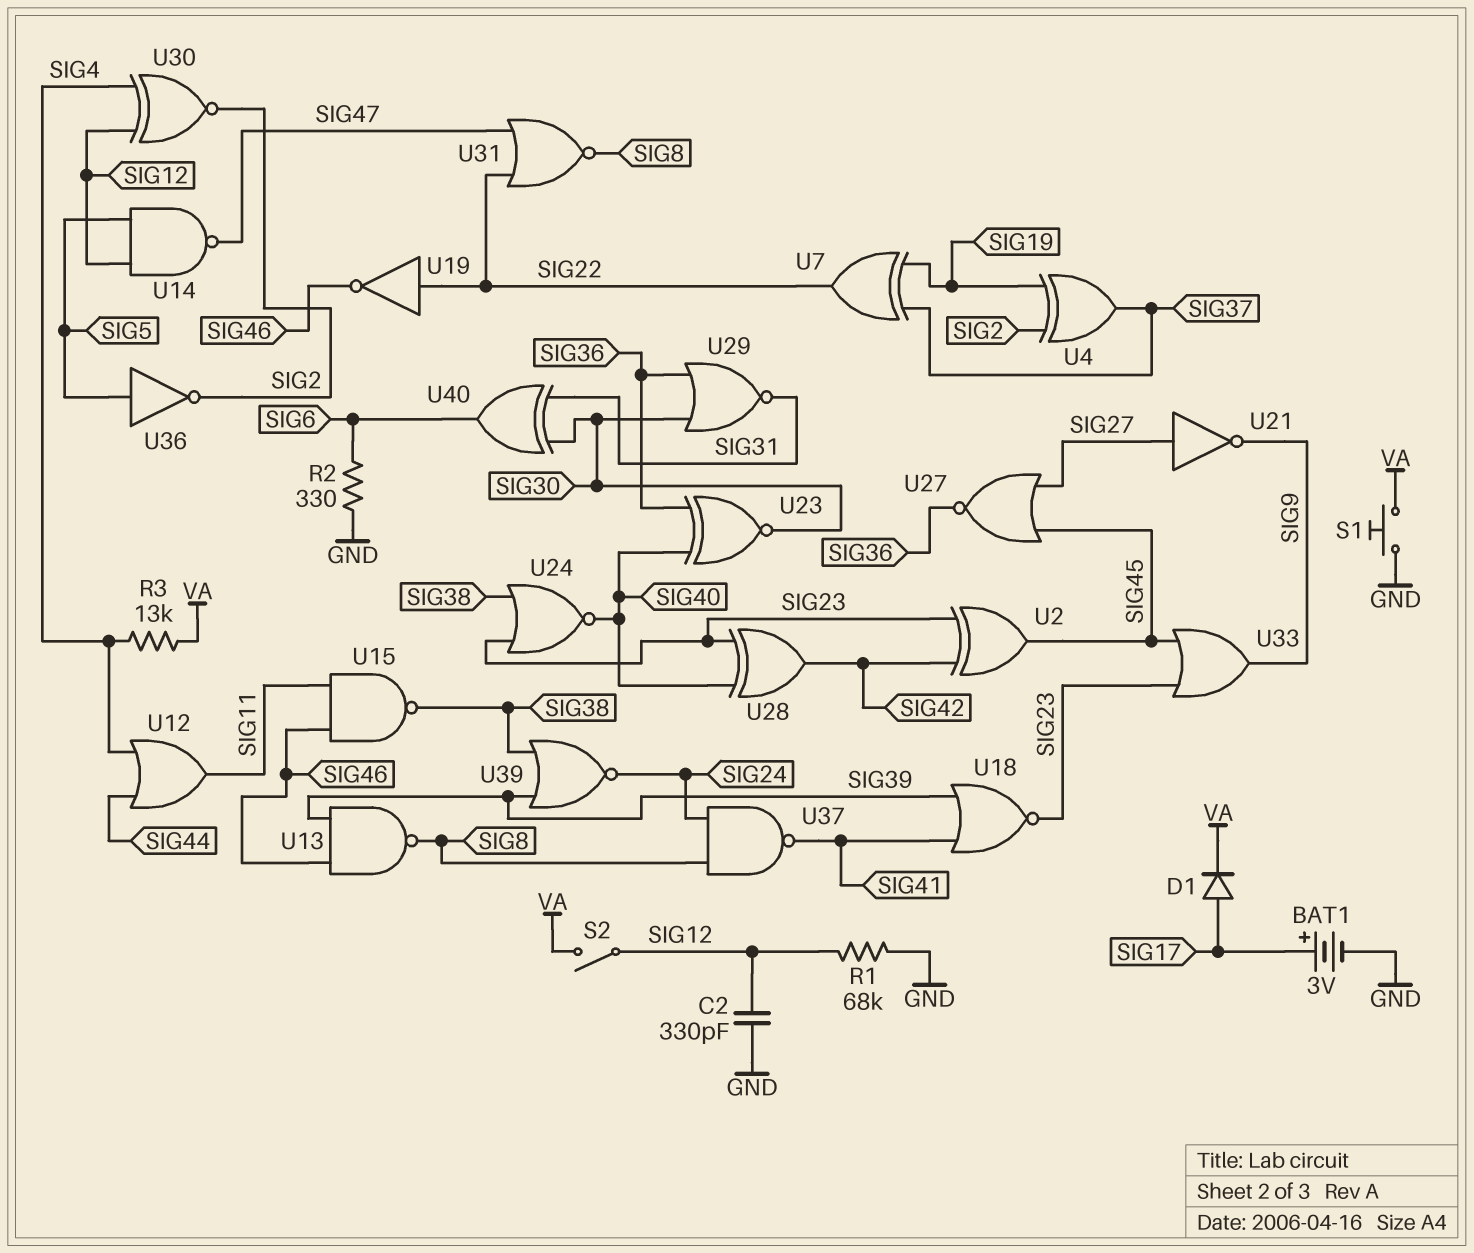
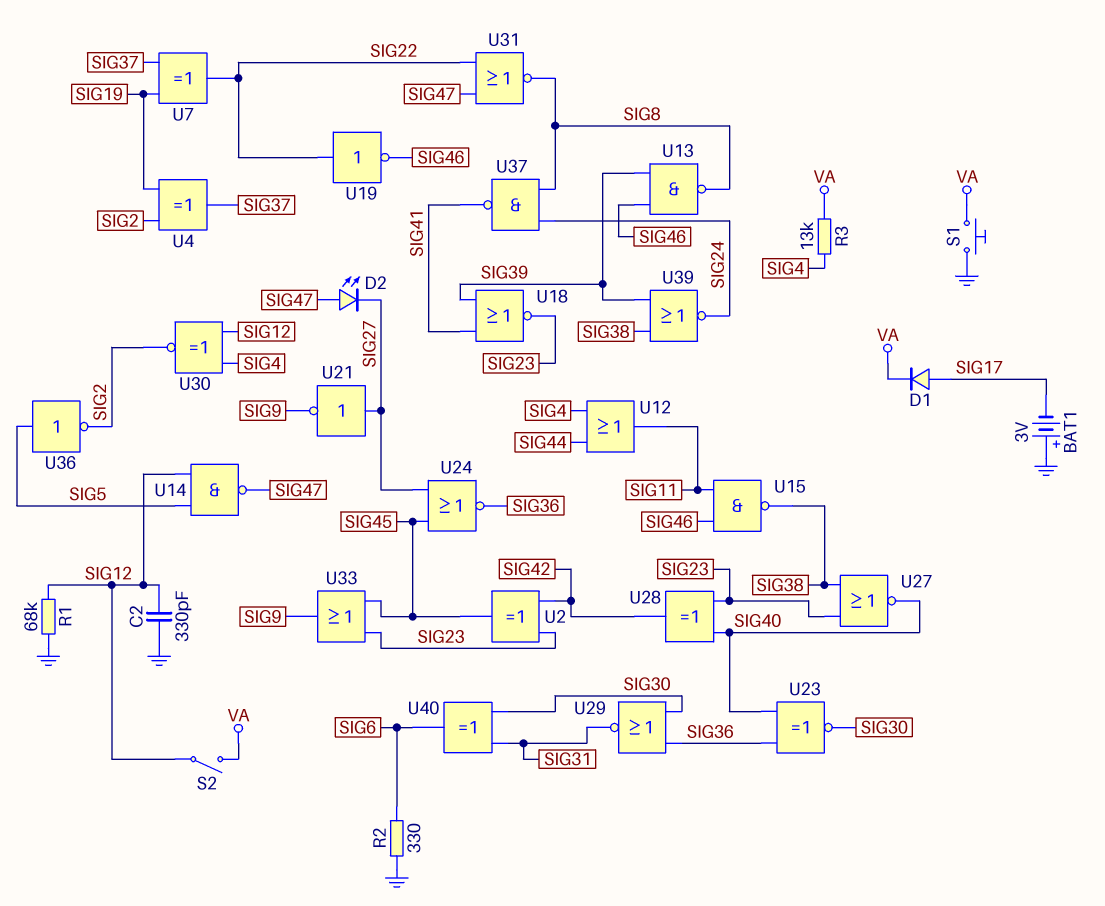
BAT1: 3V (plus SIG17, minus GND) -> 3V (plus GND, minus SIG17)
D2: none -> LED (A SIG47, K SIG27)
U24: NOR (in SIG23, in SIG38, out SIG40) -> NOR (in SIG27, in SIG45, out SIG36)
U27: NOR (in SIG27, in SIG45, out SIG36) -> NOR (in SIG23, in SIG38, out SIG40)

